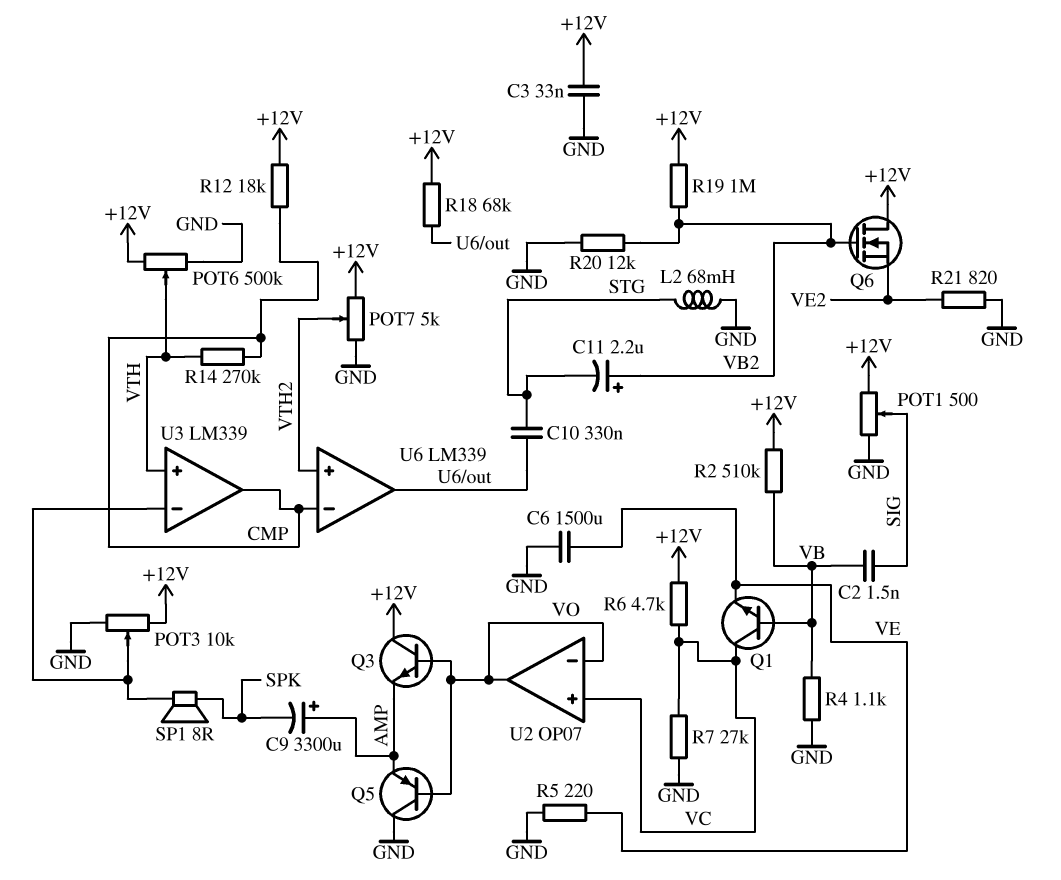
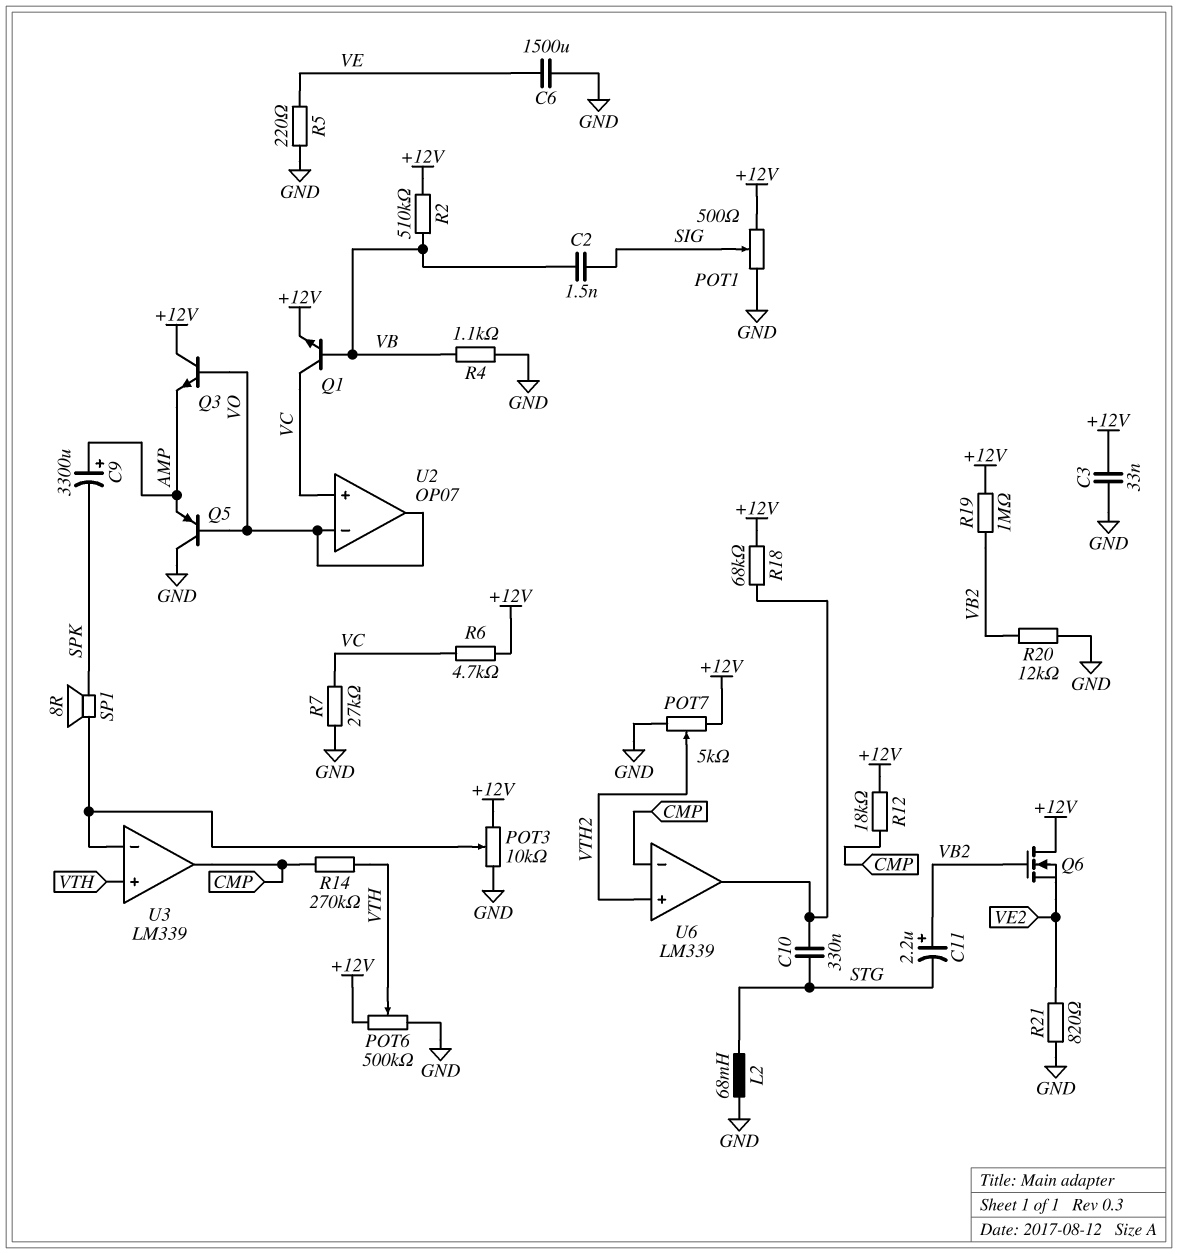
Q1: NPN (B VB, C VC, E VE) -> NPN (B VB, C VC, E +12V)

